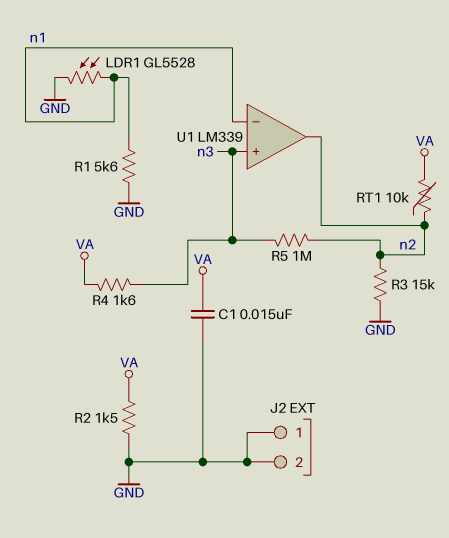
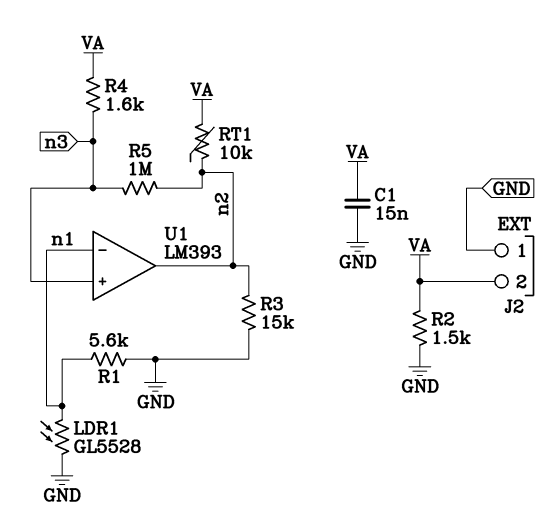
J2 pin 2: GND -> VA
U1: LM339 -> LM393

